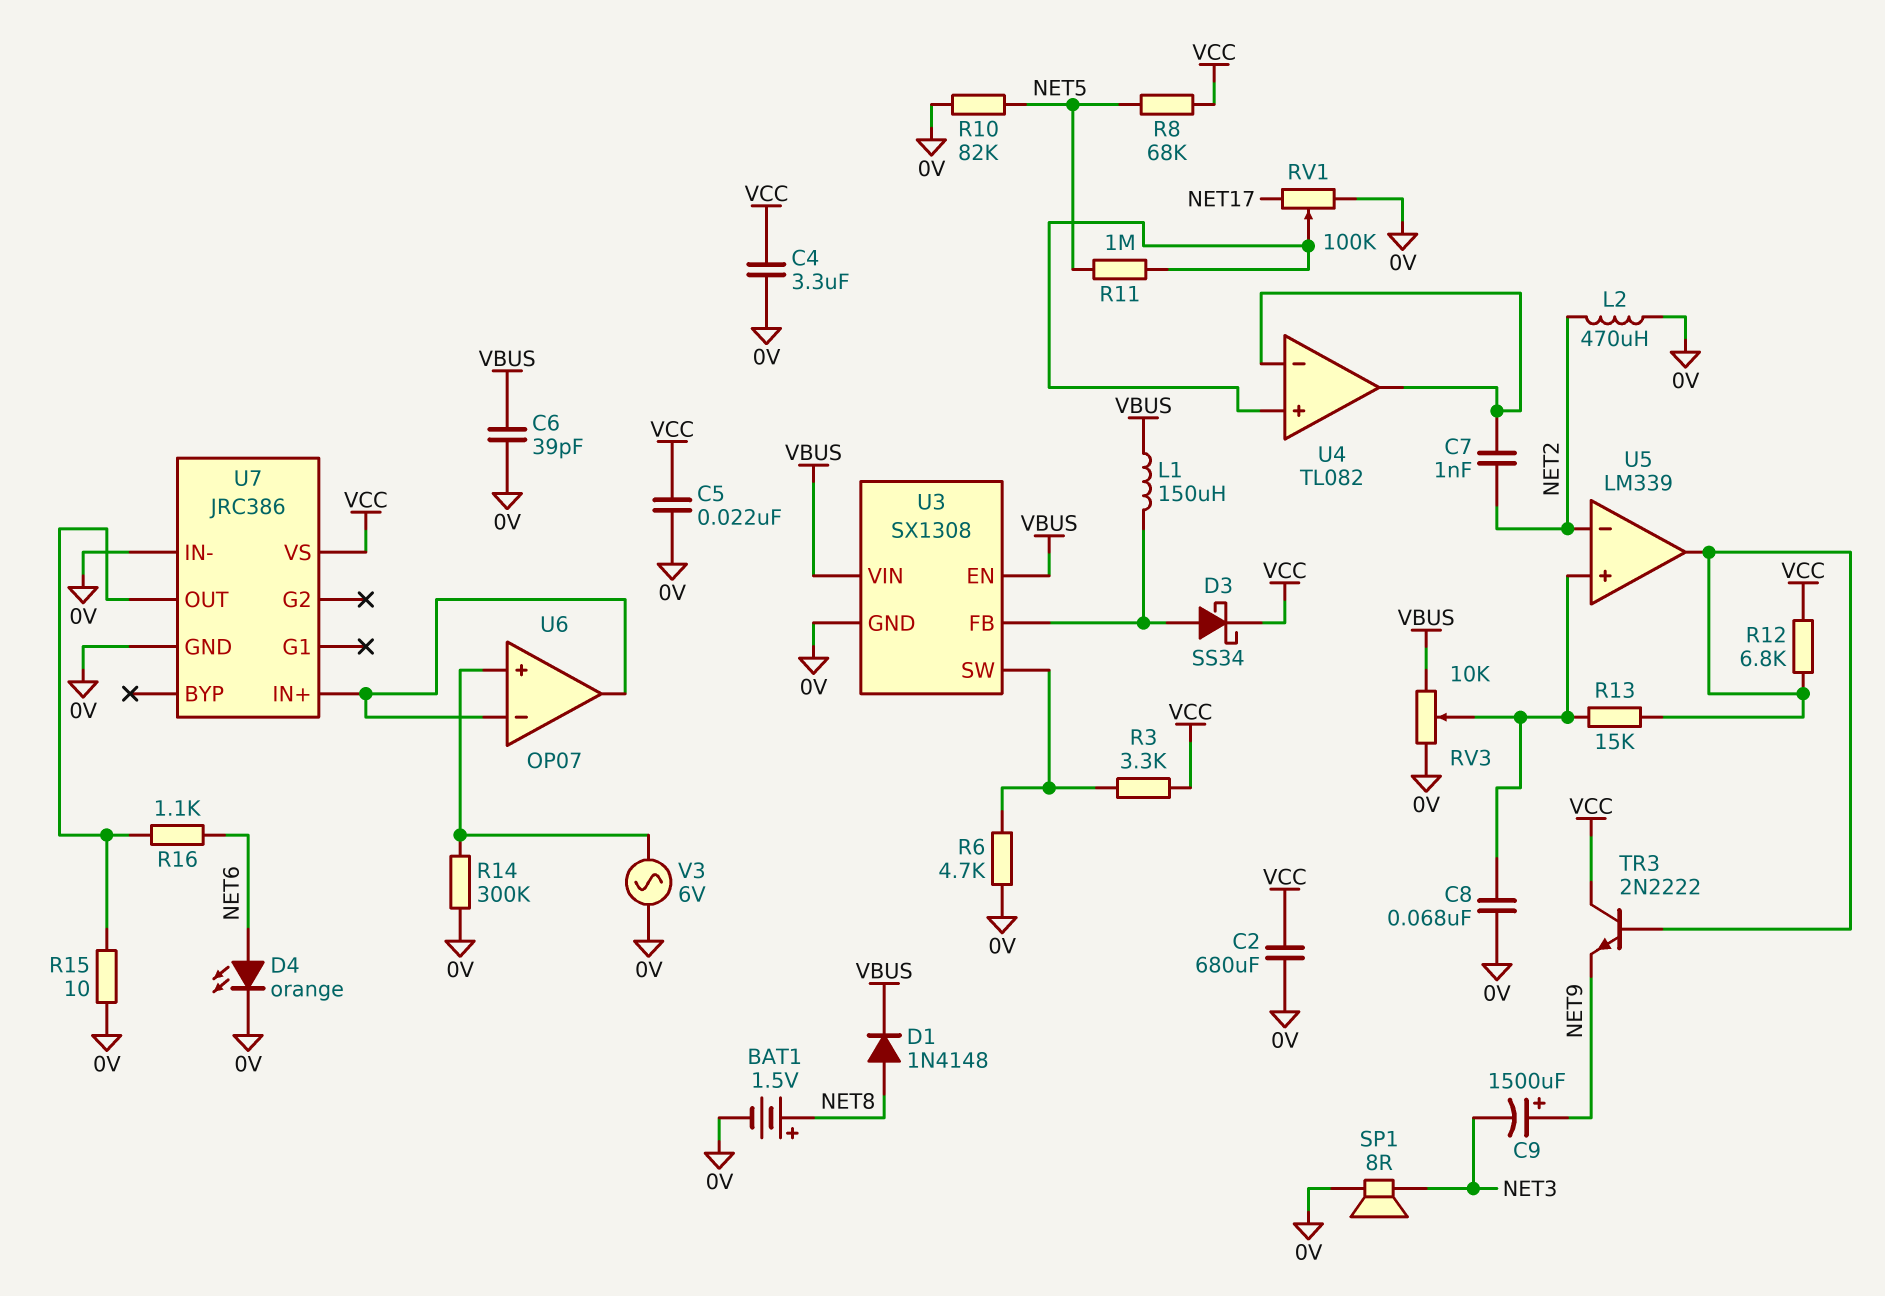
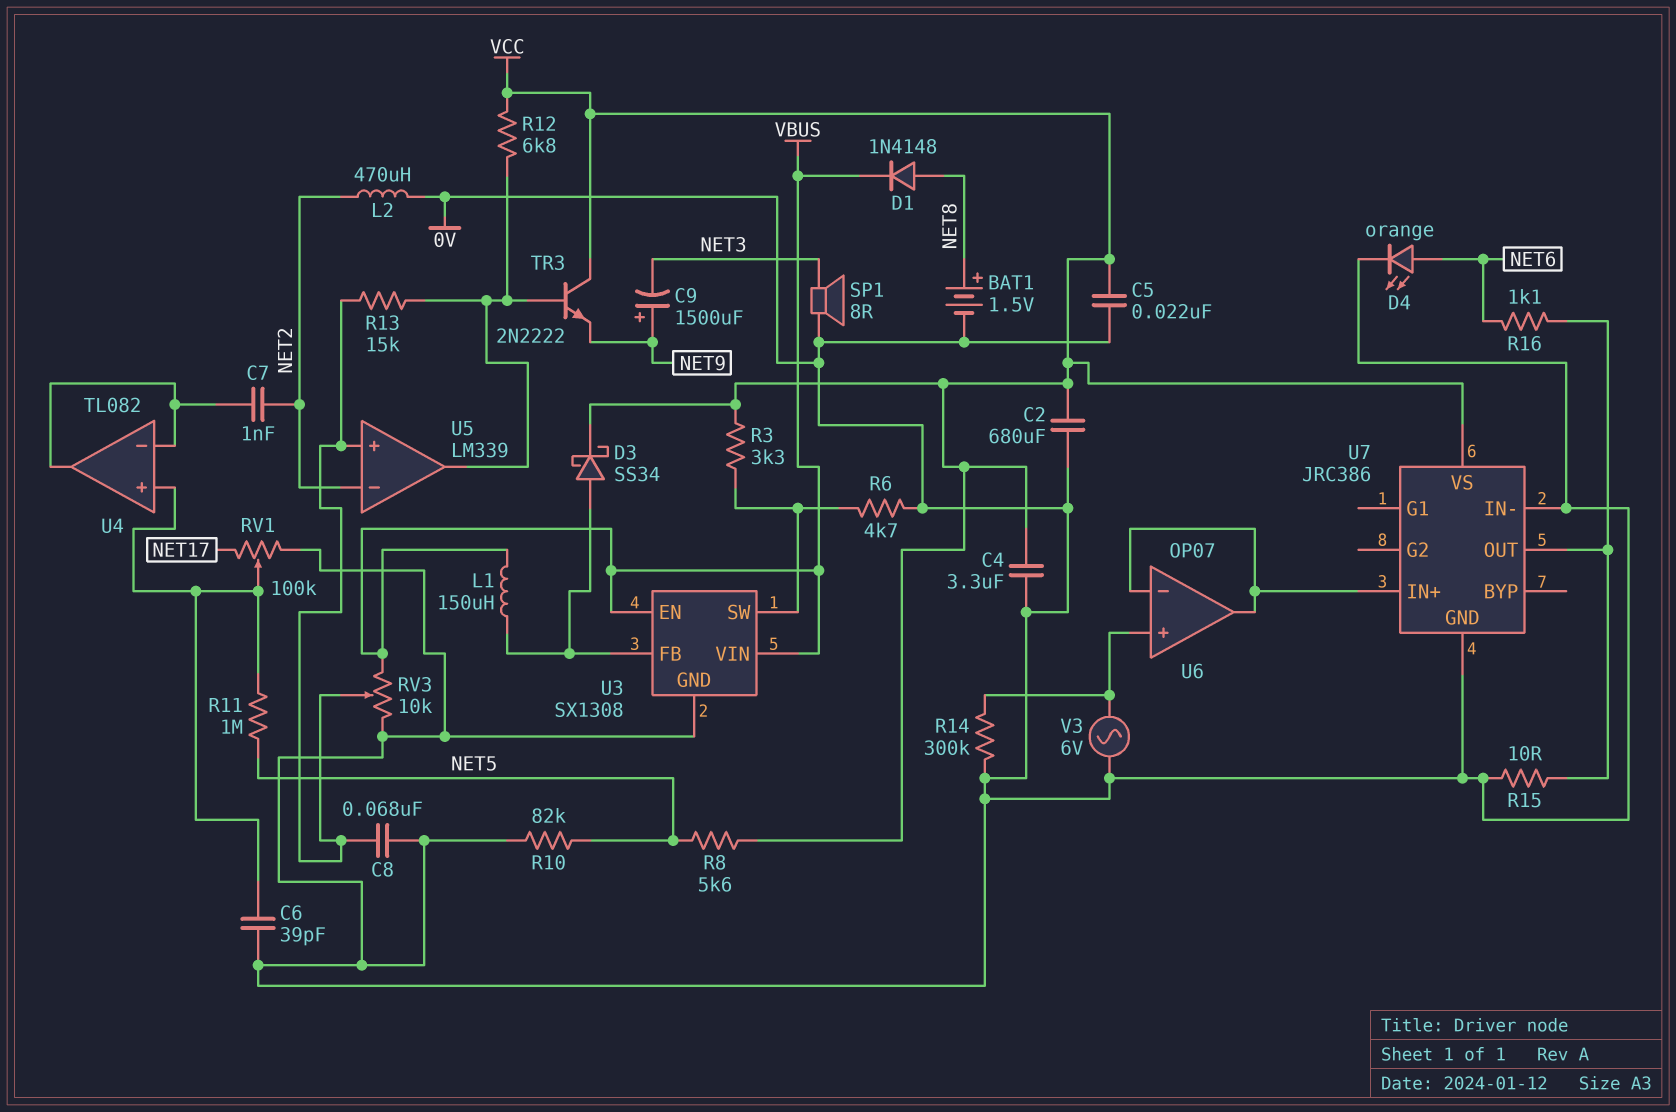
C6: 39pF (0V, VBUS) -> 39pF (0V, U4/in+)
R8: 68k (NET5, VCC) -> 5.6k (NET5, VCC)

